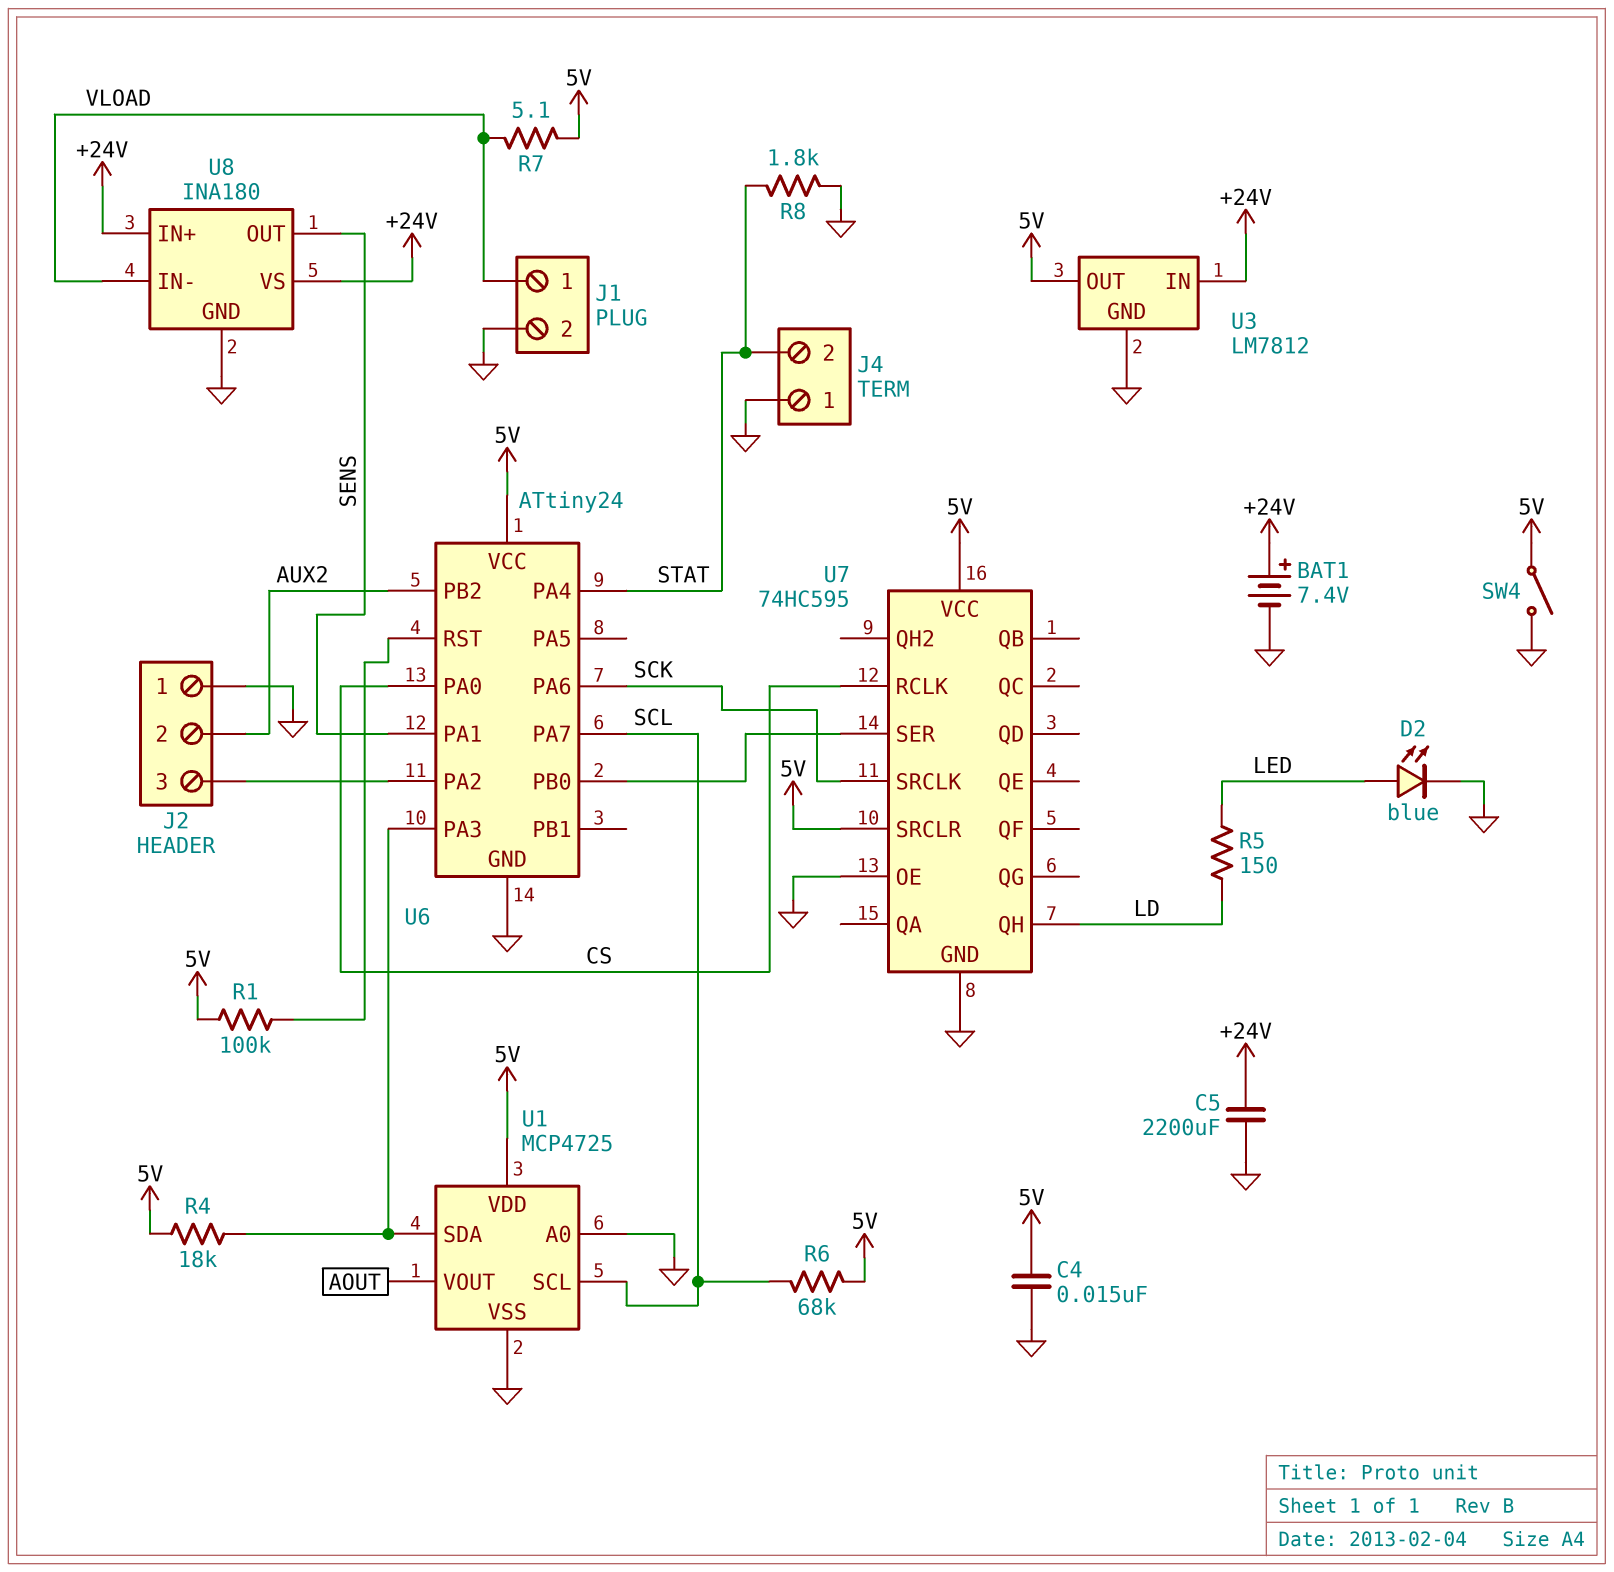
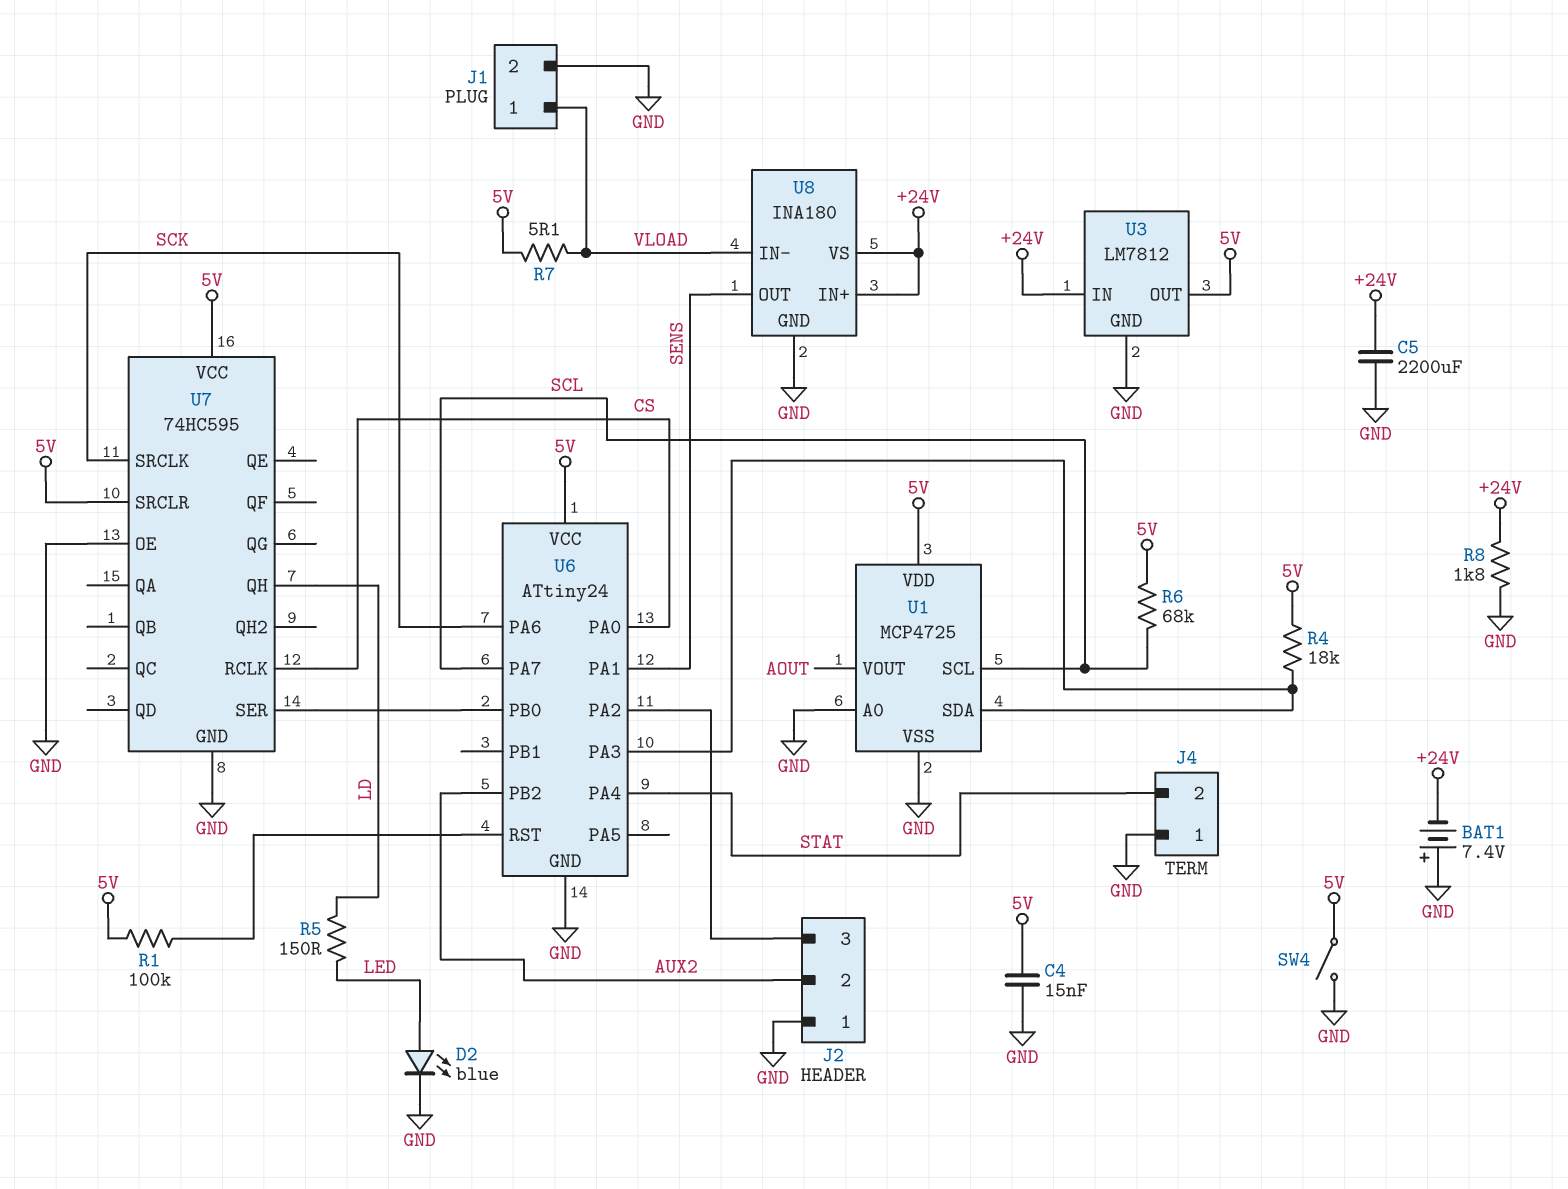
BAT1: 7.4V (plus +24V, minus GND) -> 7.4V (plus GND, minus +24V)
R8: 1.8k (GND, STAT) -> 1.8k (+24V, GND)

